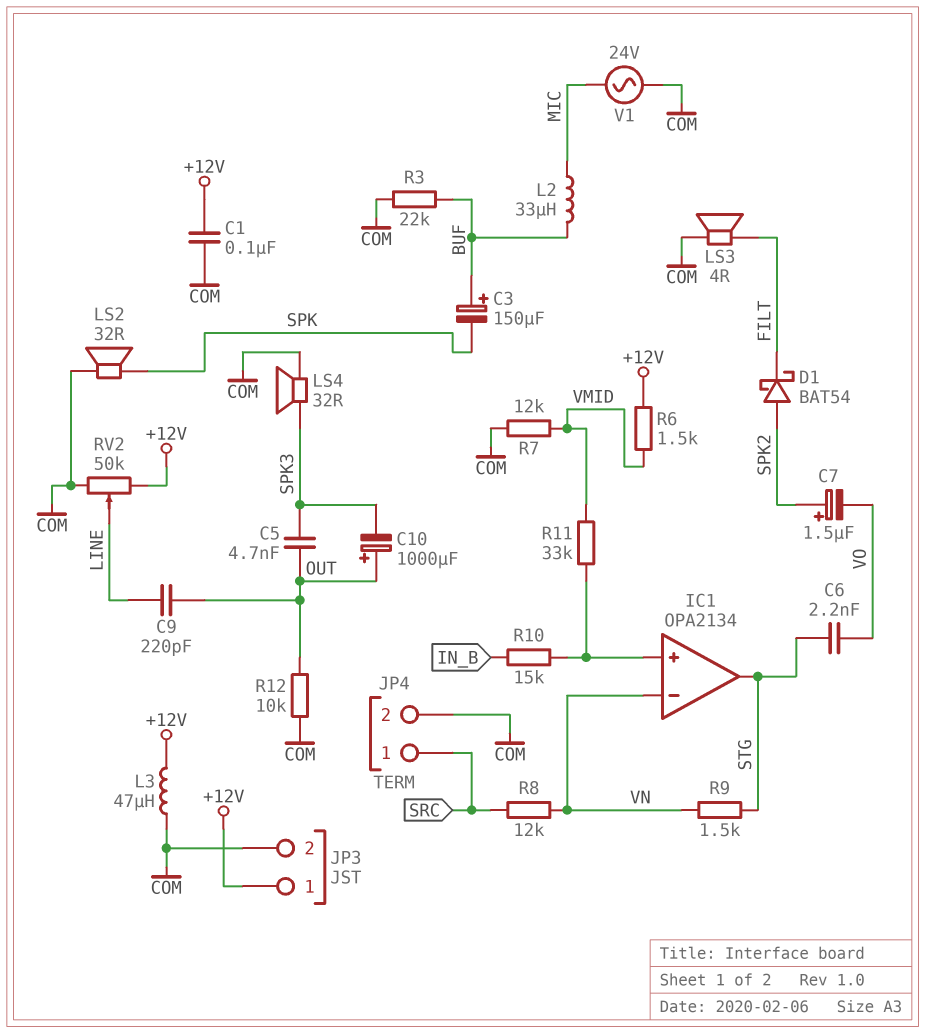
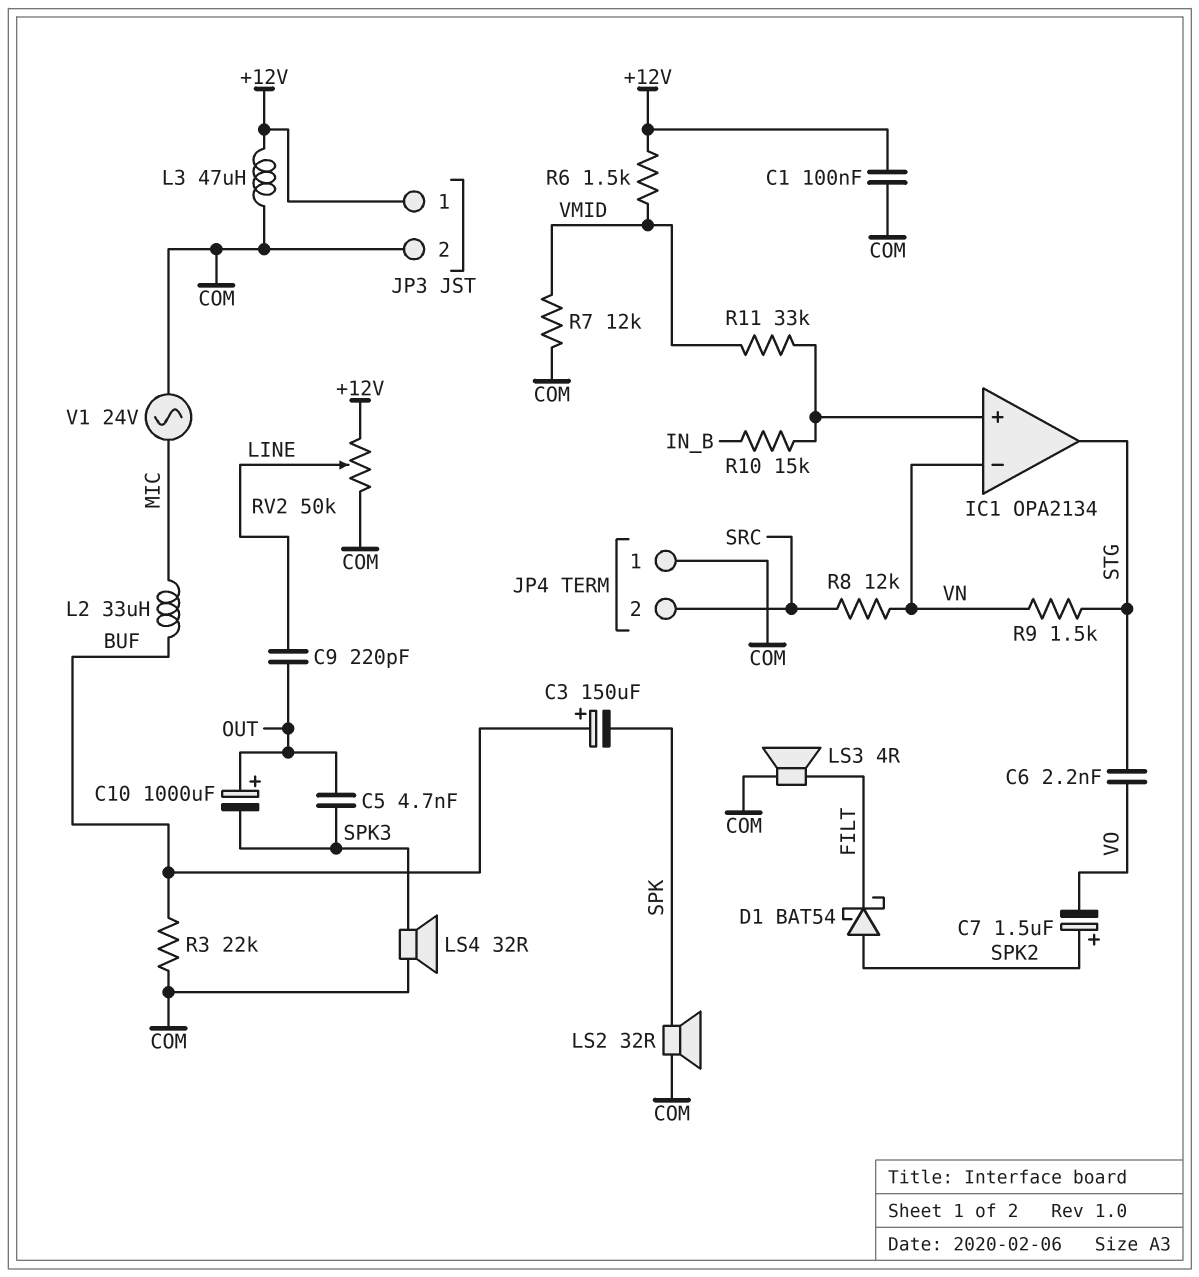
JP4 pin 1: SRC -> COM
JP4 pin 2: COM -> SRC
R12: 10k (COM, OUT) -> none

